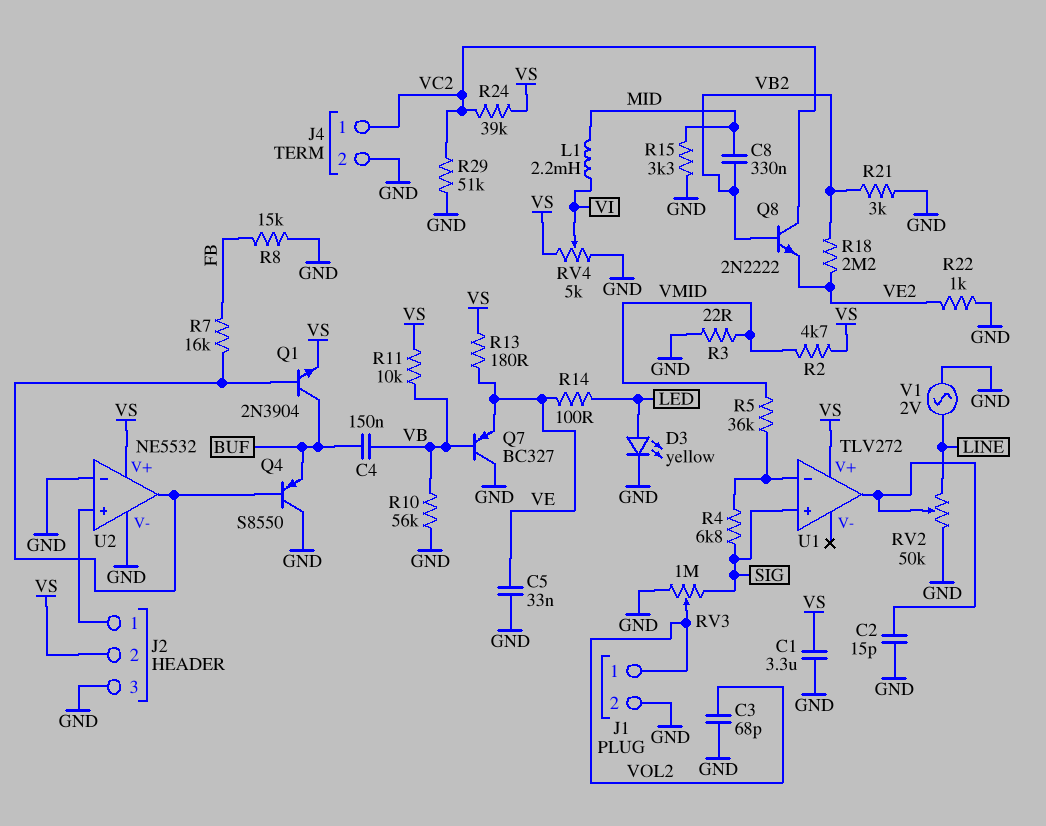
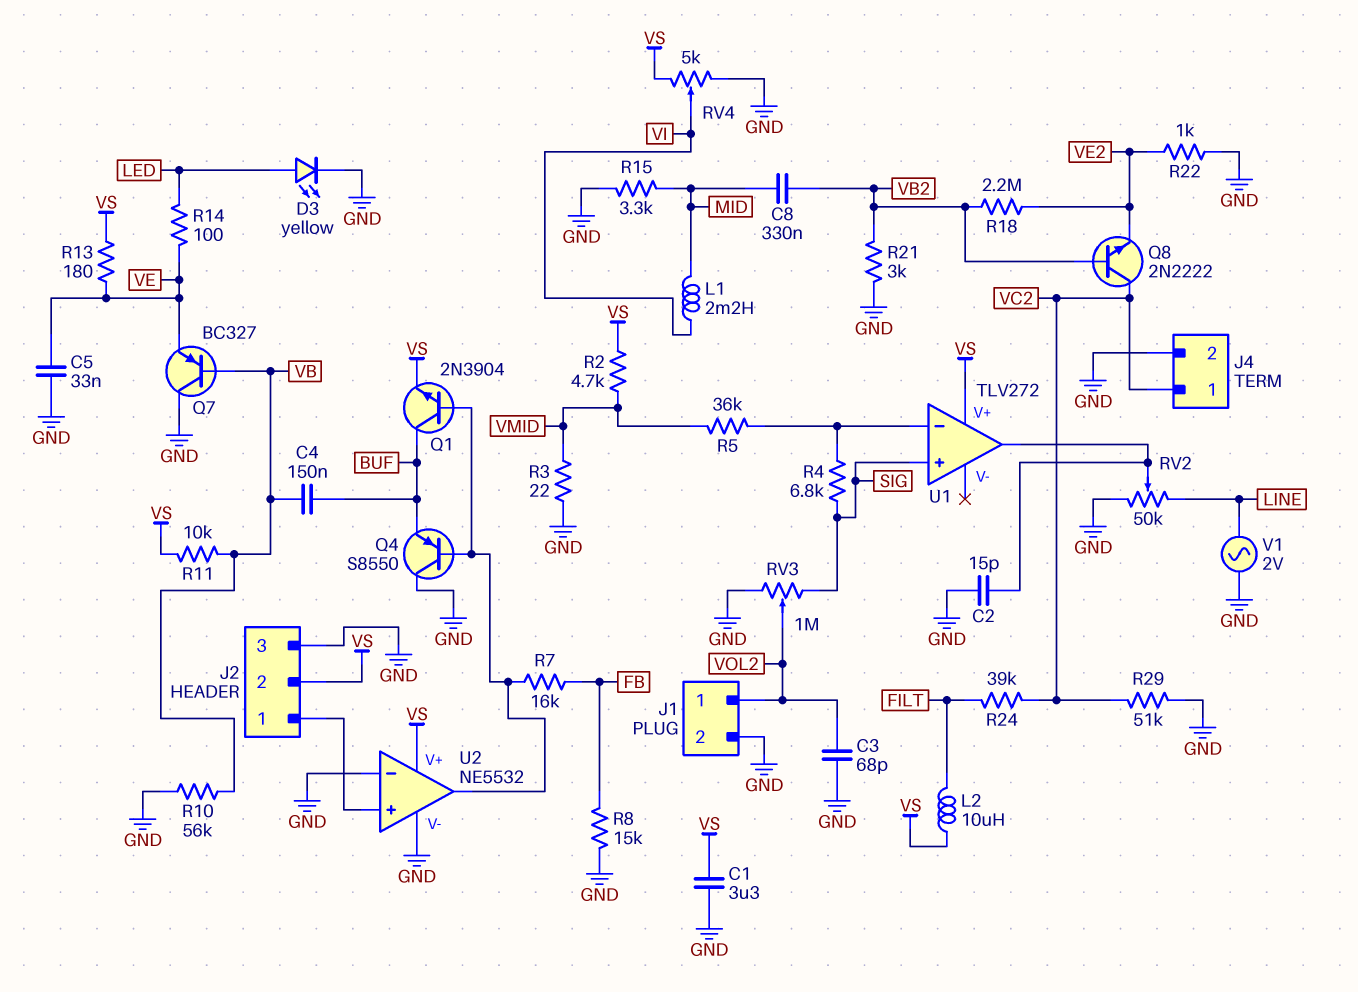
L2: none -> 10uH (FILT, VS)
R24: 39k (VC2, VS) -> 39k (FILT, VC2)

